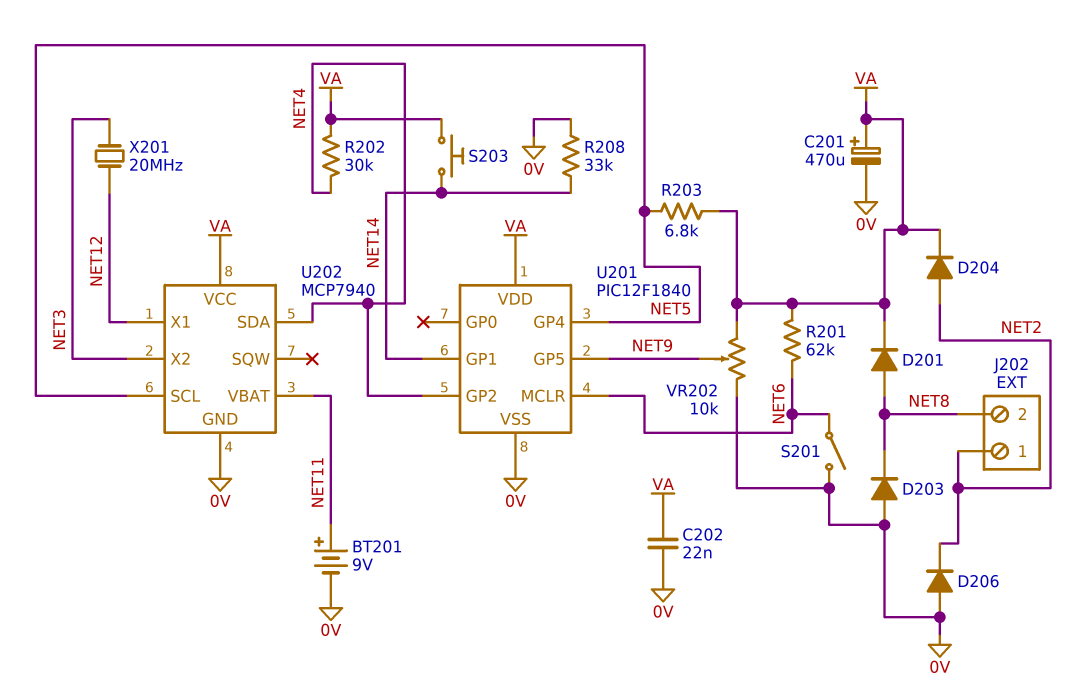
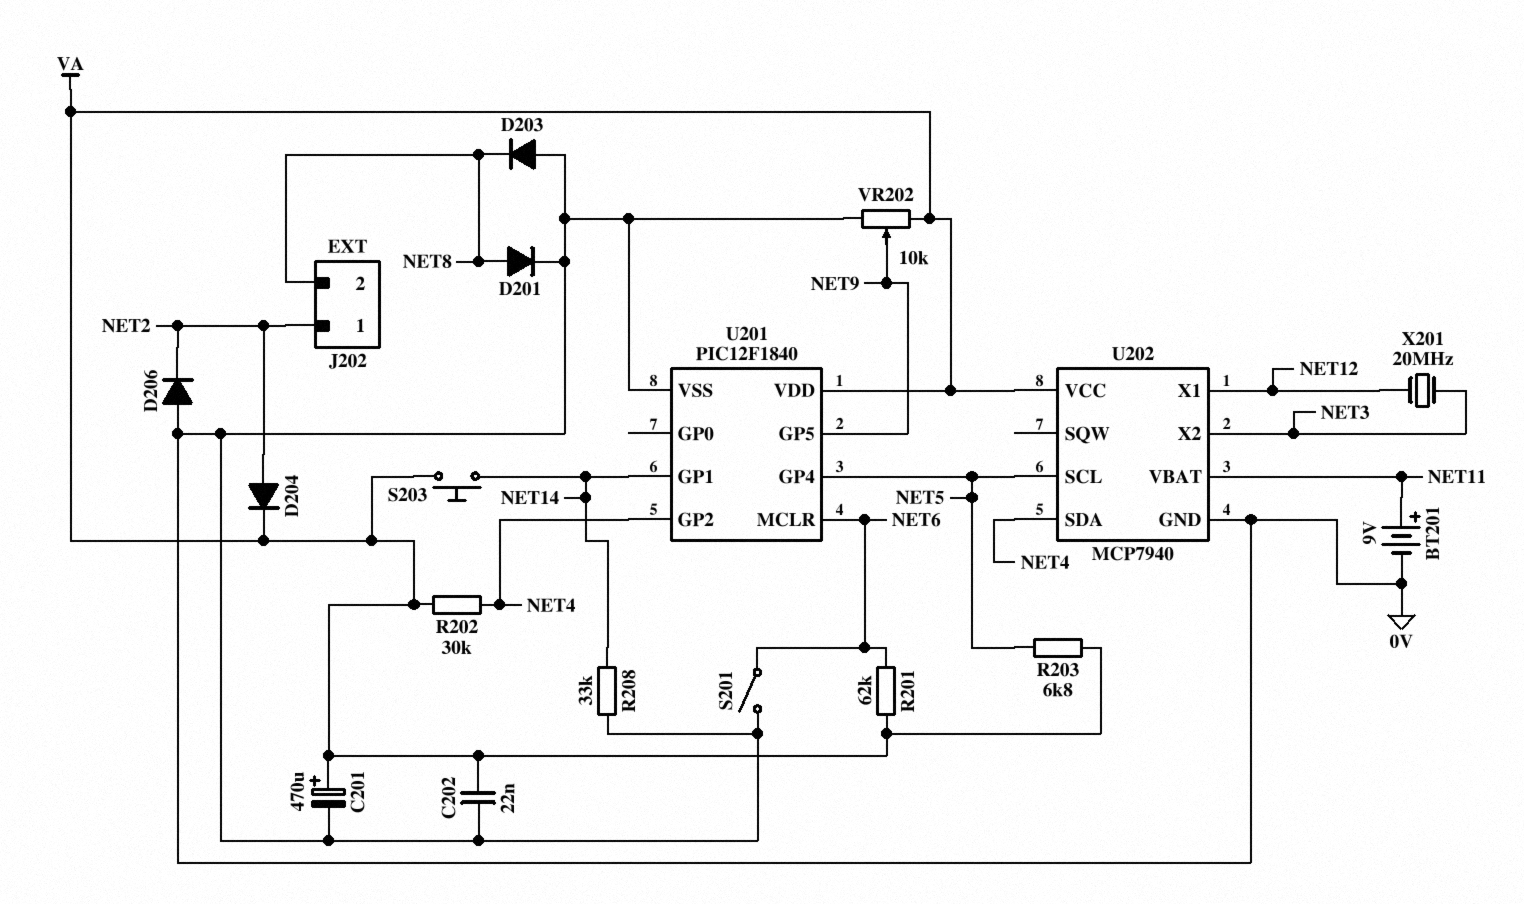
D201: diode (A NET8, K VA) -> diode (A NET8, K 0V)

